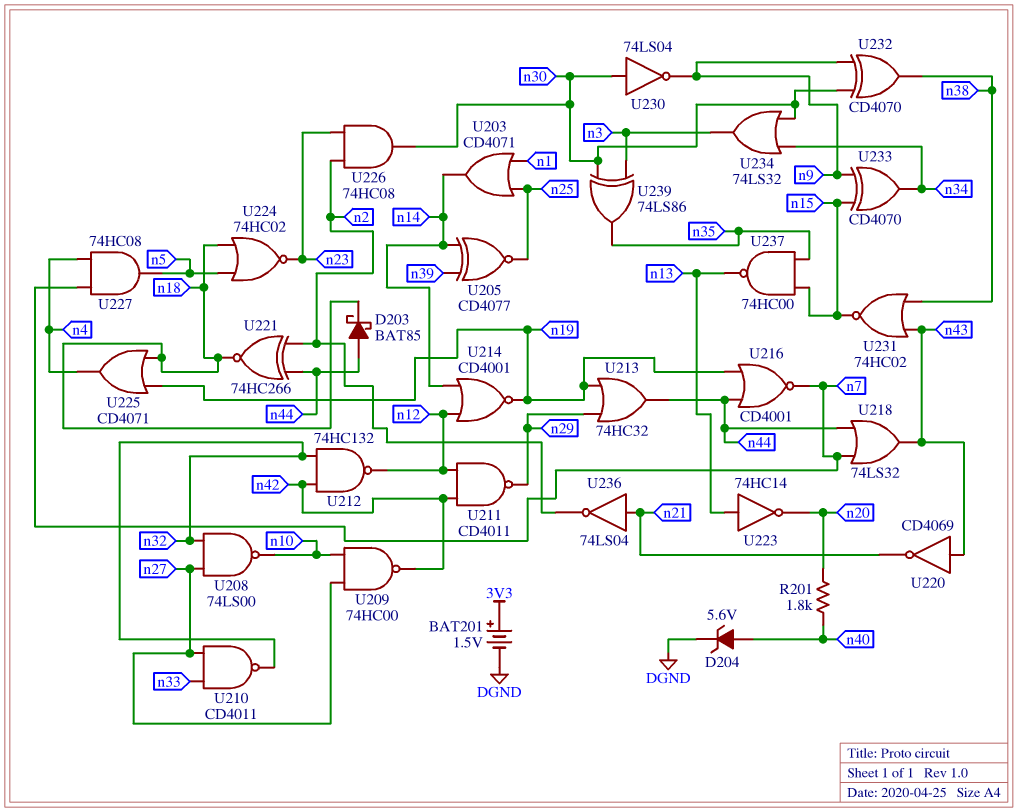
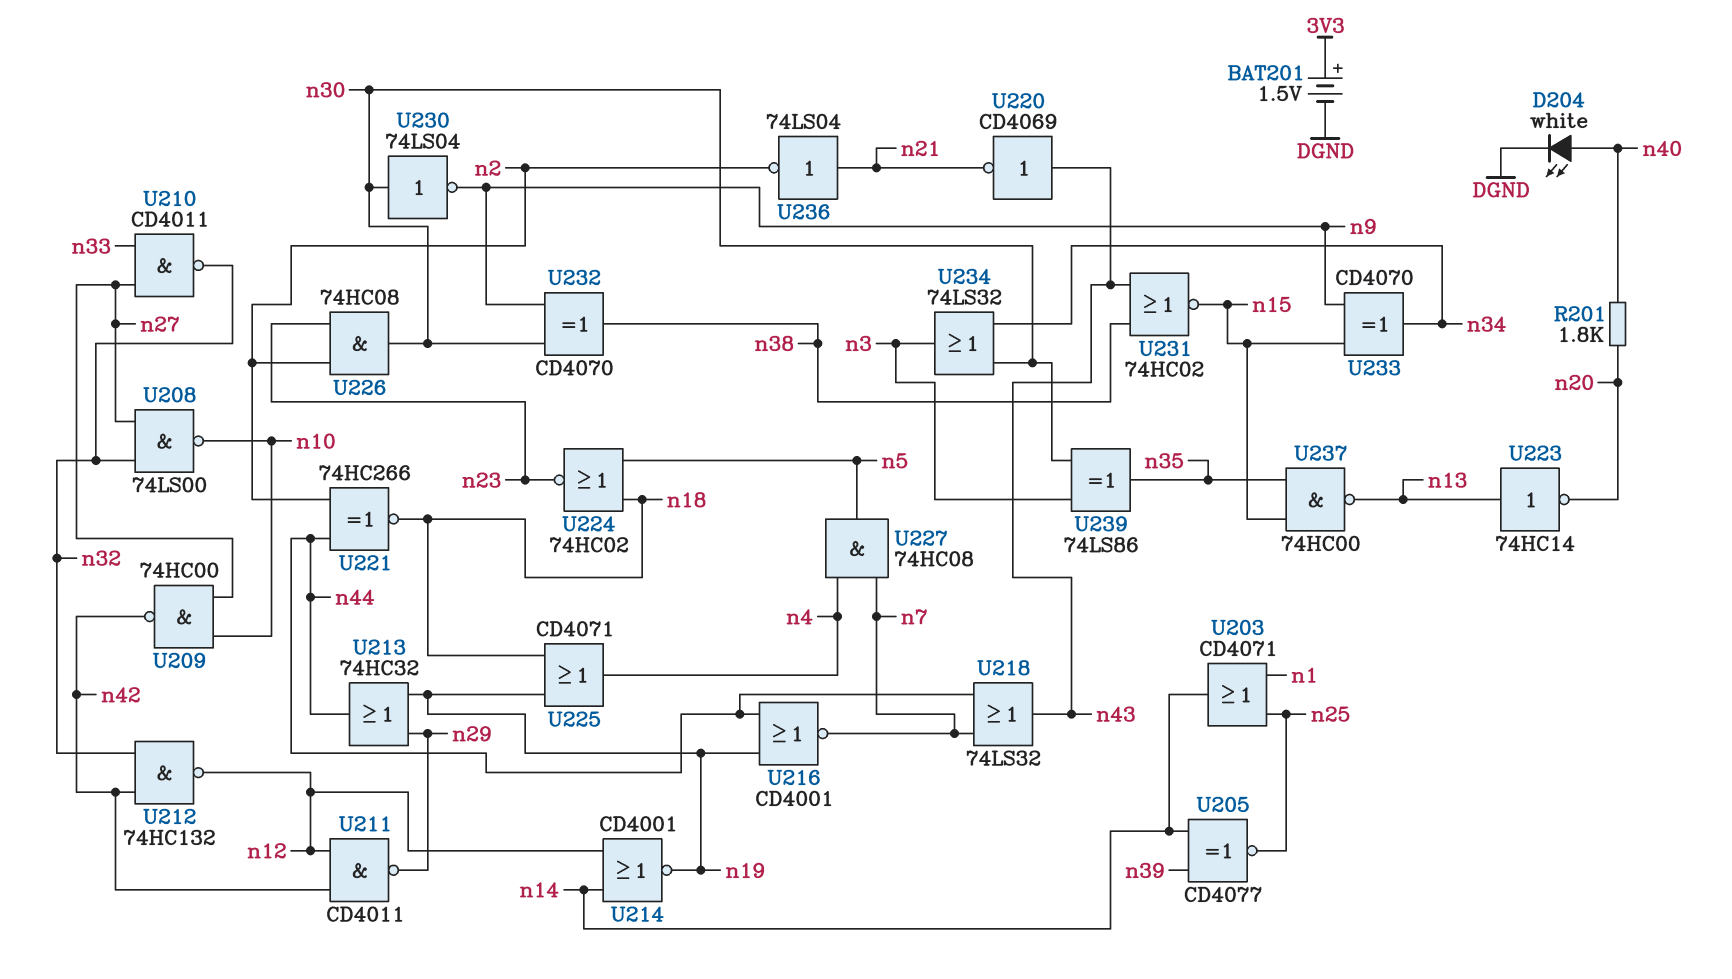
D203: schottky BAT85 (A n44, K n18) -> none
D204: zener 5.6V (A n40, K DGND) -> LED white (A n40, K DGND)

